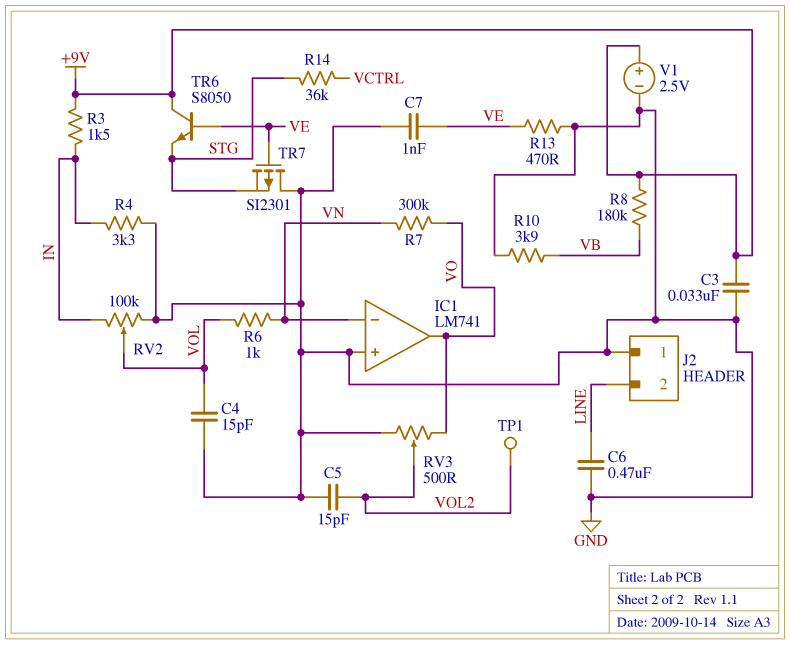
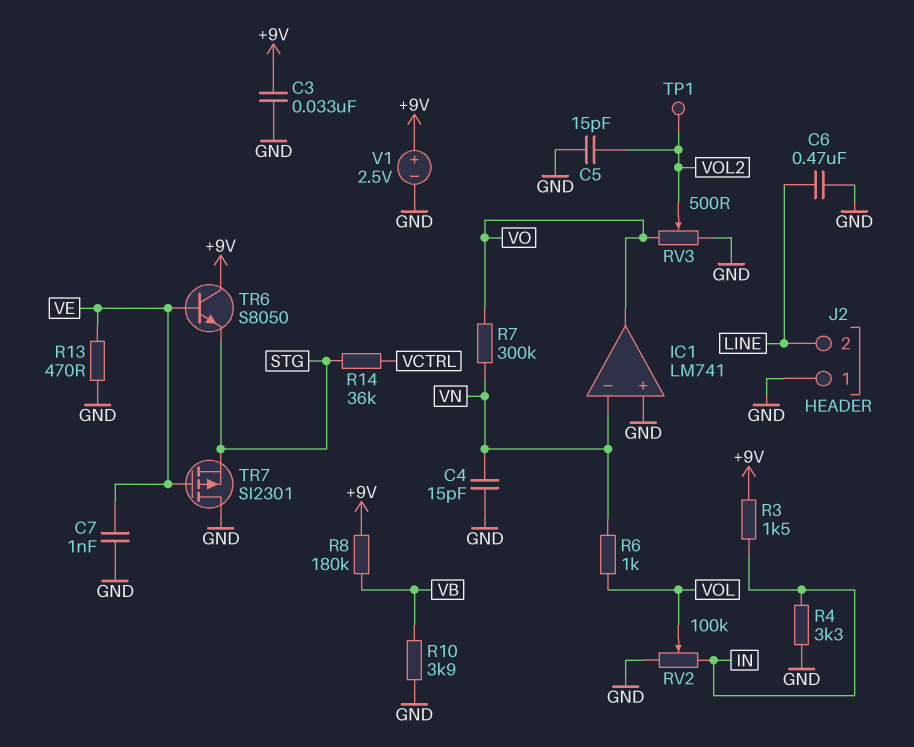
C4: 15pF (GND, VOL) -> 15pF (GND, VN)

